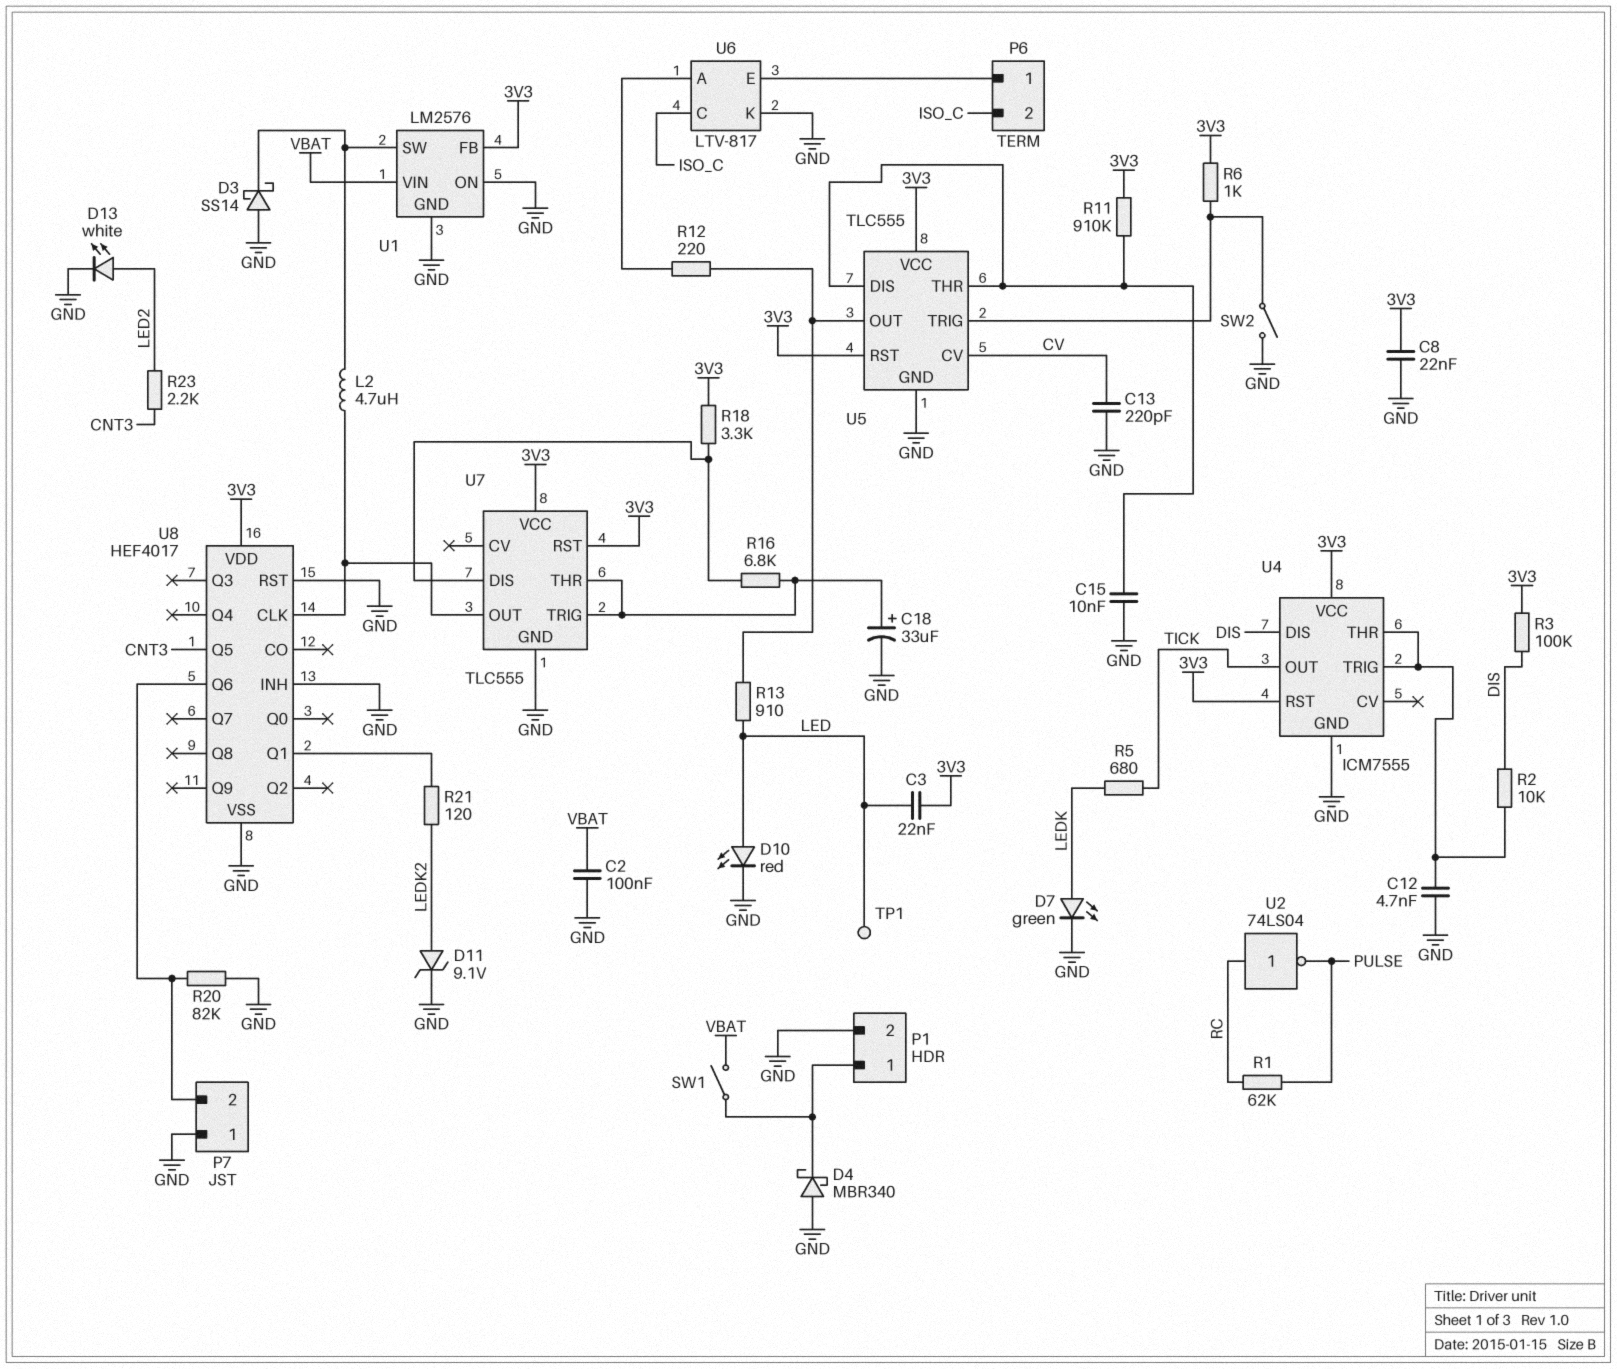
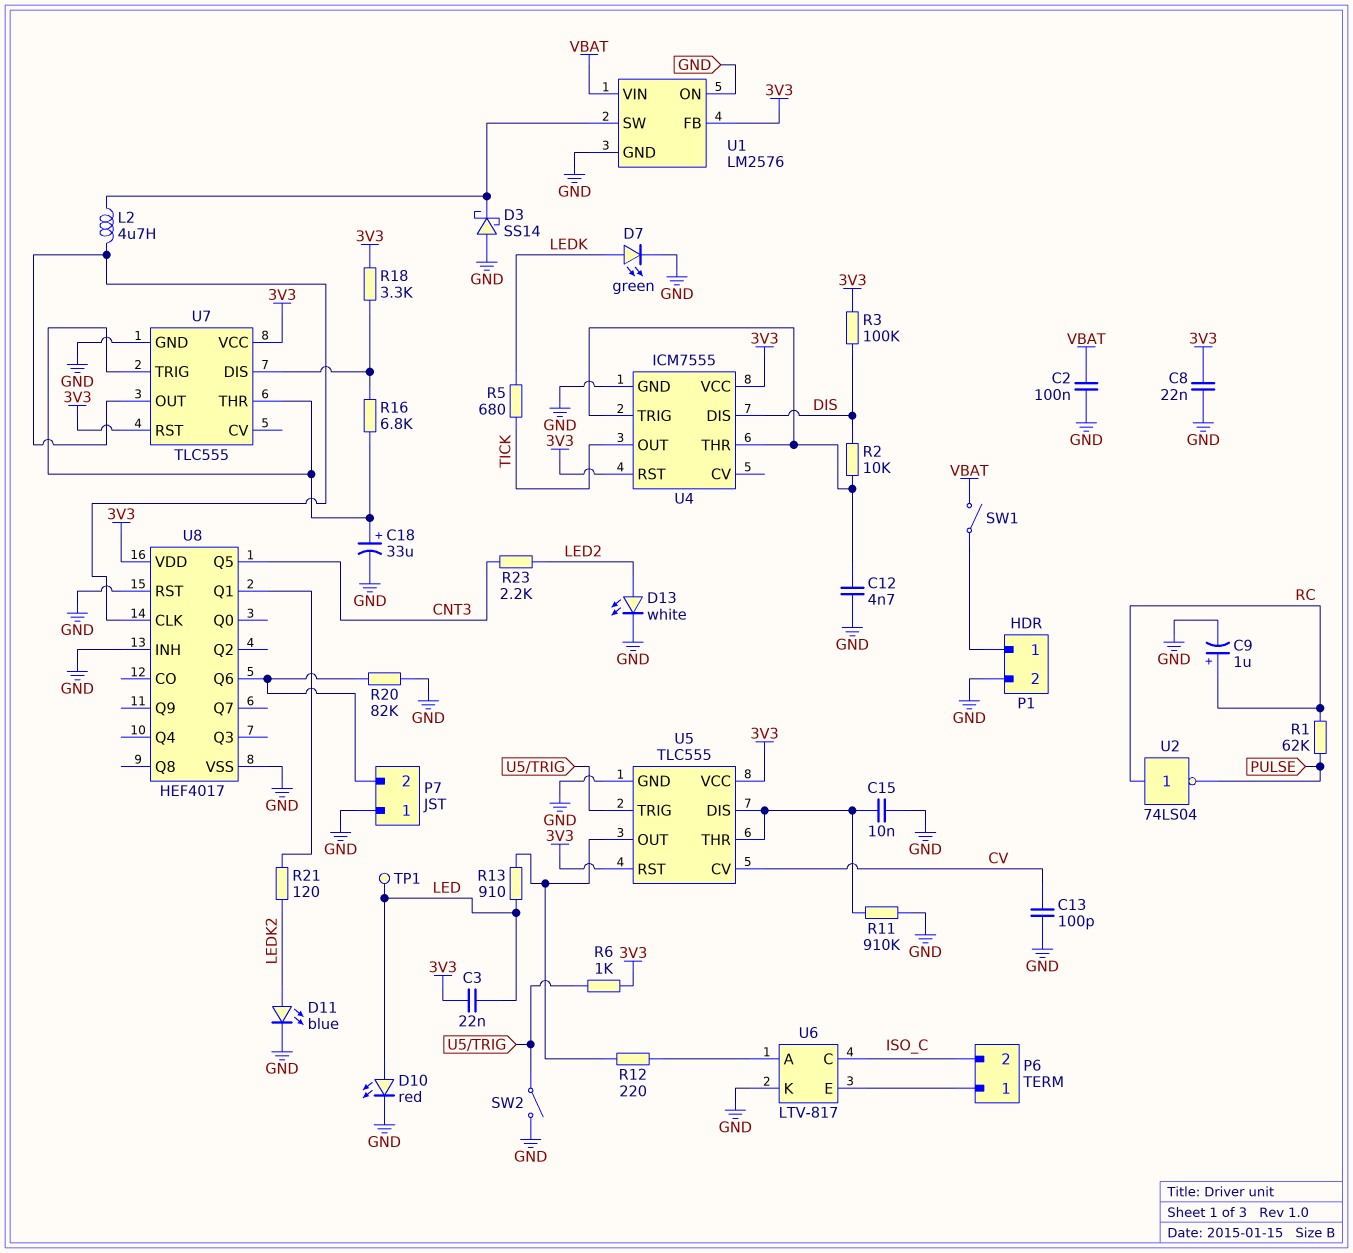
C9: none -> 1uF (plus RC, minus GND)
C13: 220pF (CV, GND) -> 100pF (CV, GND)
D4: schottky MBR340 (A GND, K P1/1) -> none
D11: zener 9.1V (A LEDK2, K GND) -> LED blue (A LEDK2, K GND)
R11: 910k (3V3, U5/DIS) -> 910k (GND, U5/DIS)

